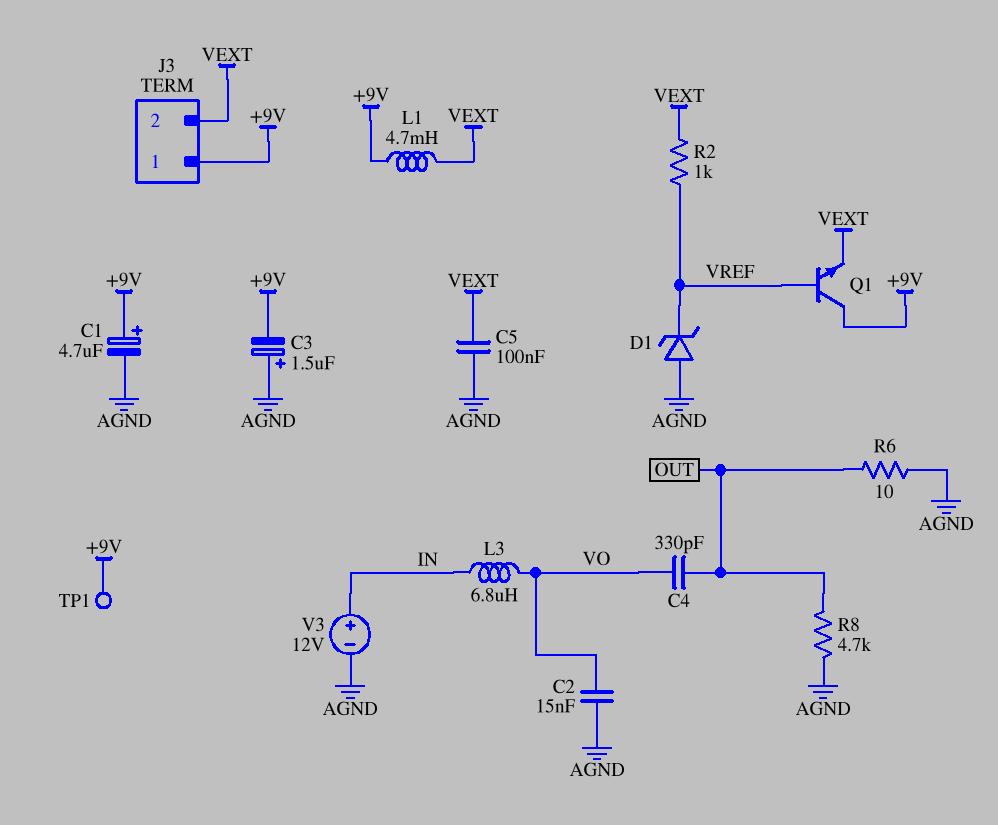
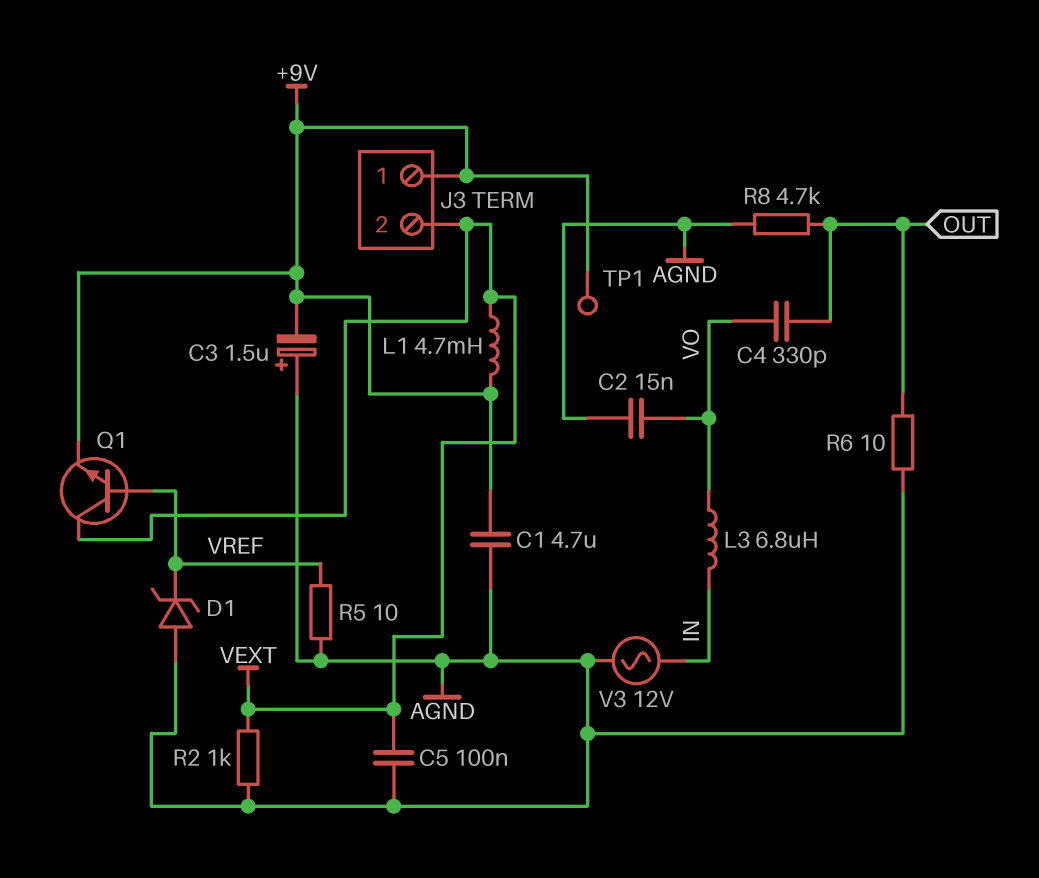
C1: 4.7uF (plus +9V, minus AGND) -> 4.7uF (+9V, AGND)
Q1: NPN (B VREF, C +9V, E VEXT) -> NPN (B VREF, C VEXT, E +9V)
R2: 1k (VEXT, VREF) -> 1k (AGND, VEXT)
R5: none -> 10 (AGND, VREF)
V3: 12V (plus IN, minus AGND) -> AC 12V (AGND, IN)

